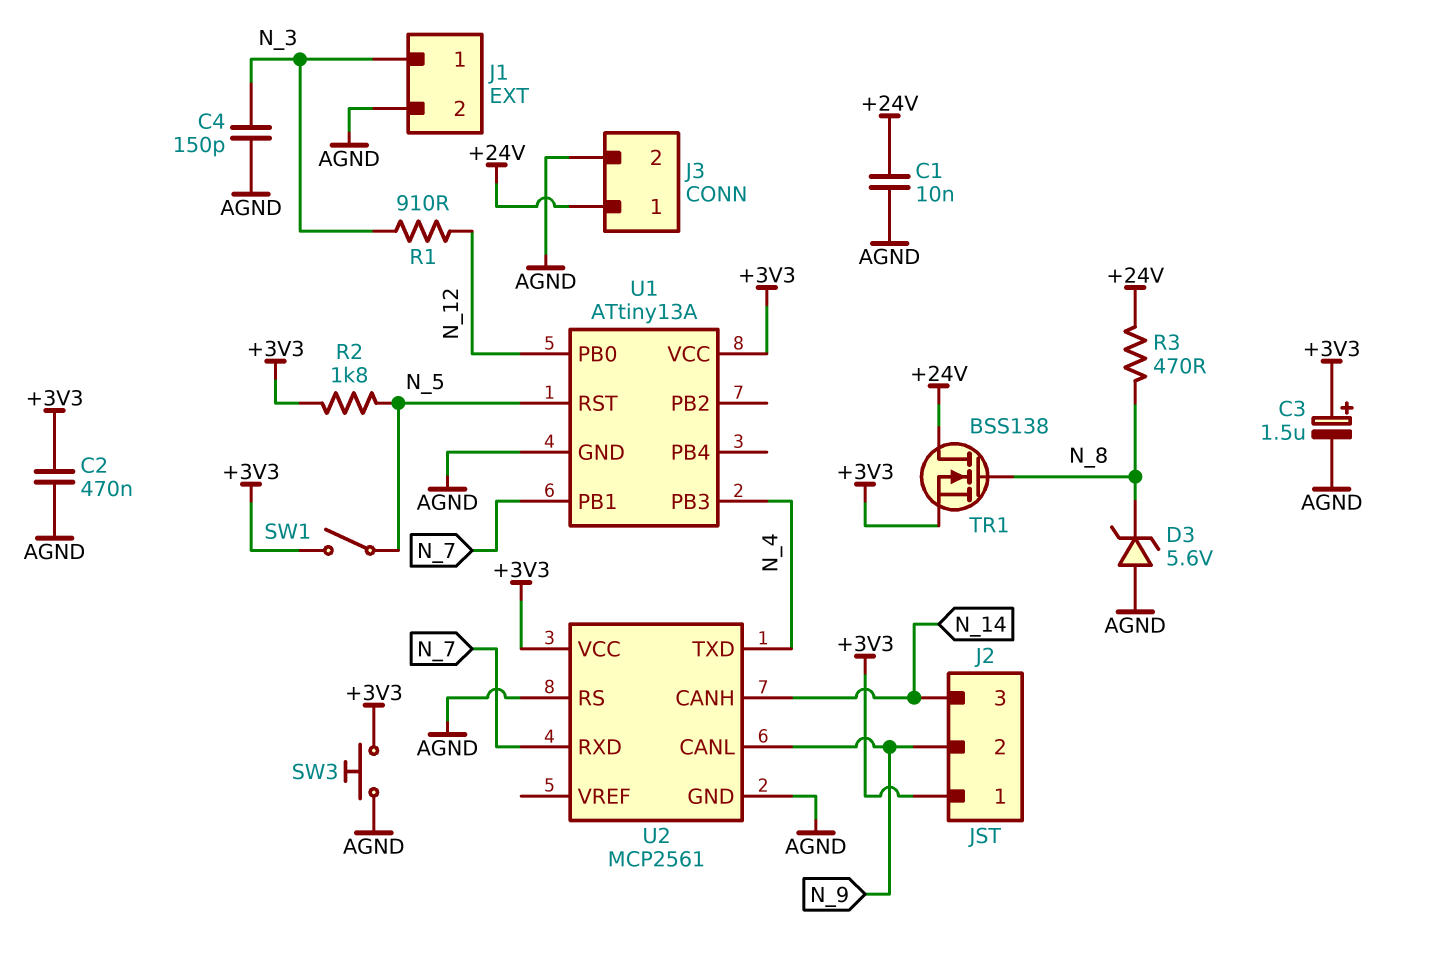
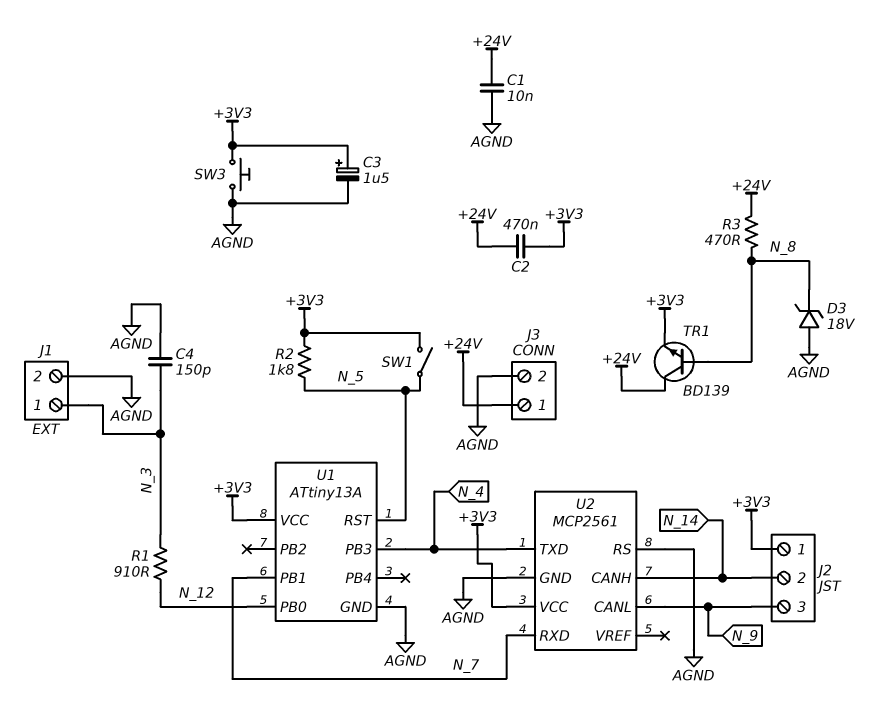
C2: 470nF (+3V3, AGND) -> 470nF (+3V3, +24V)
D3: zener 5.6V (A AGND, K N_8) -> zener 18V (A AGND, K N_8)
J2 pin 2: N_9 -> N_14
J2 pin 3: N_14 -> N_9
TR1: NMOS BSS138 (G N_8, D +24V, S +3V3) -> NPN BD139 (B N_8, C +24V, E +3V3)

